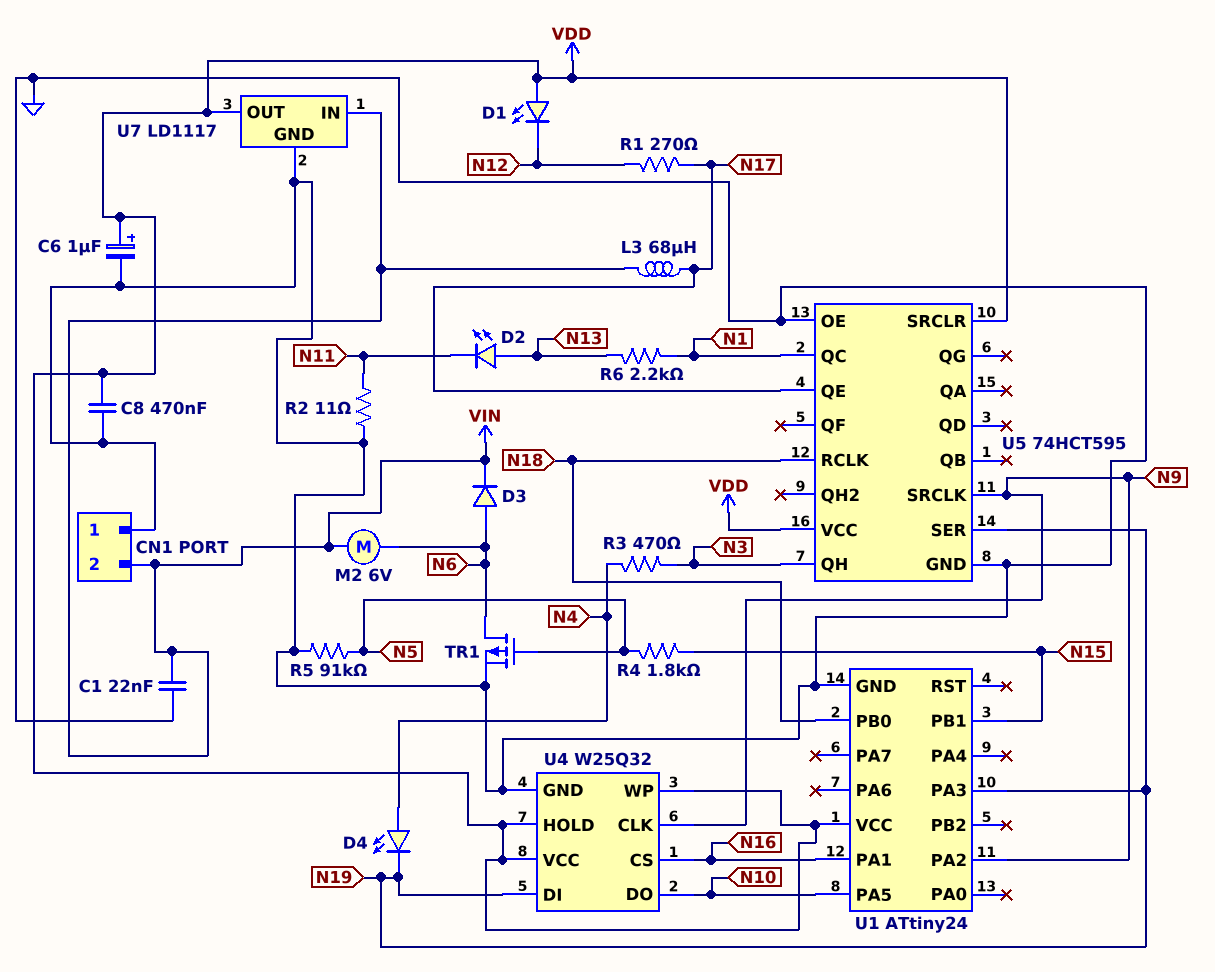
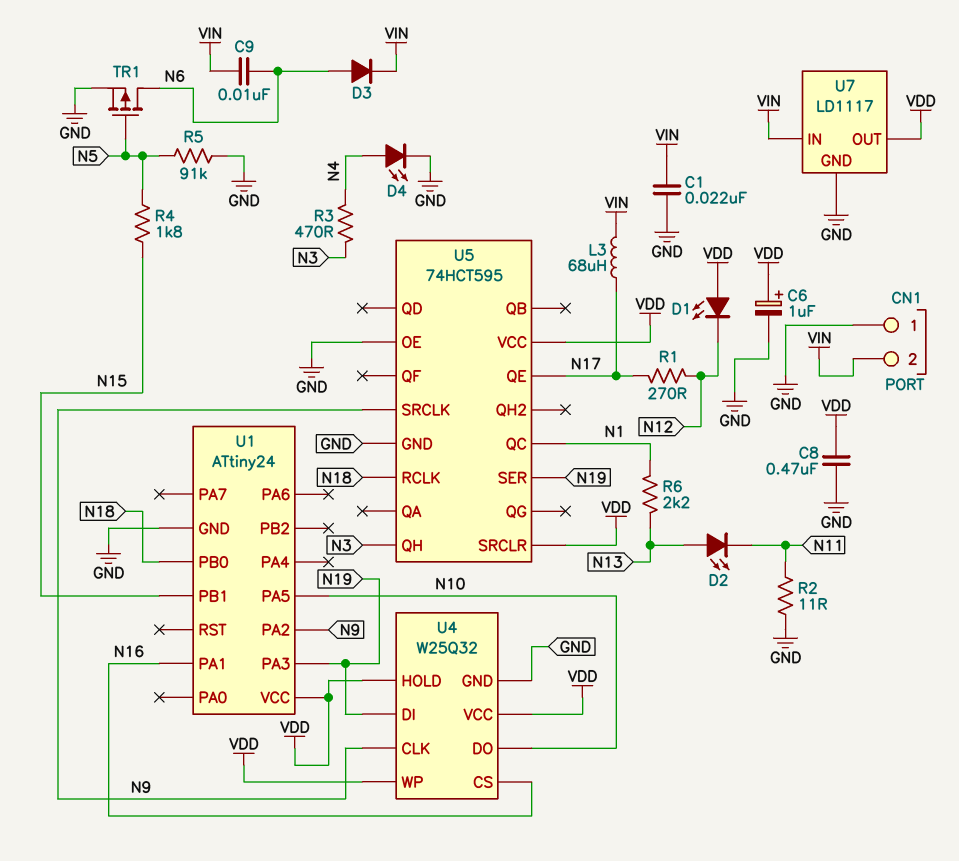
C9: none -> 10nF (N6, VIN)
D4: LED (A N4, K N19) -> LED (A N4, K GND)
M2: motor 6V (N6, VIN) -> none

